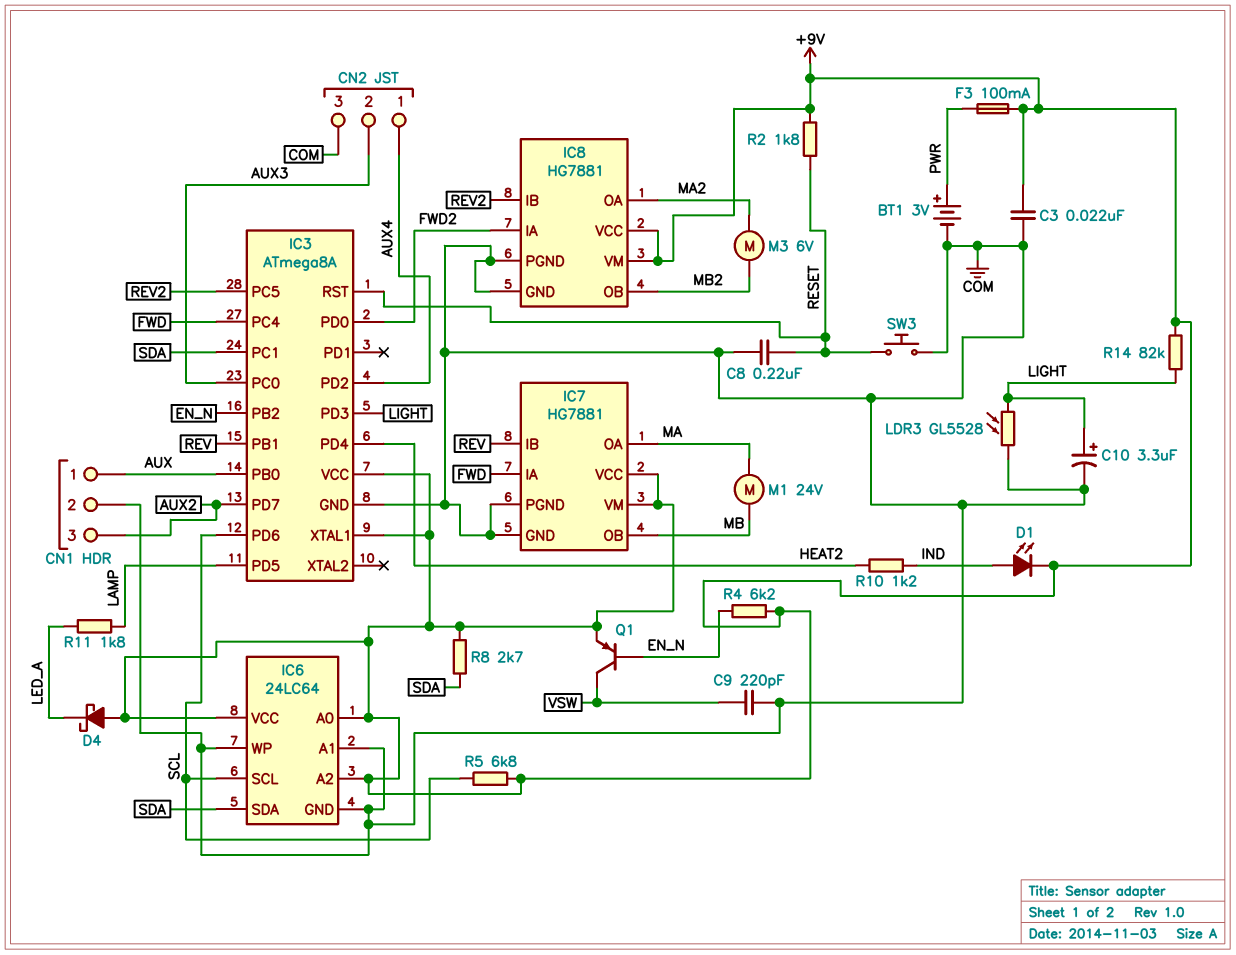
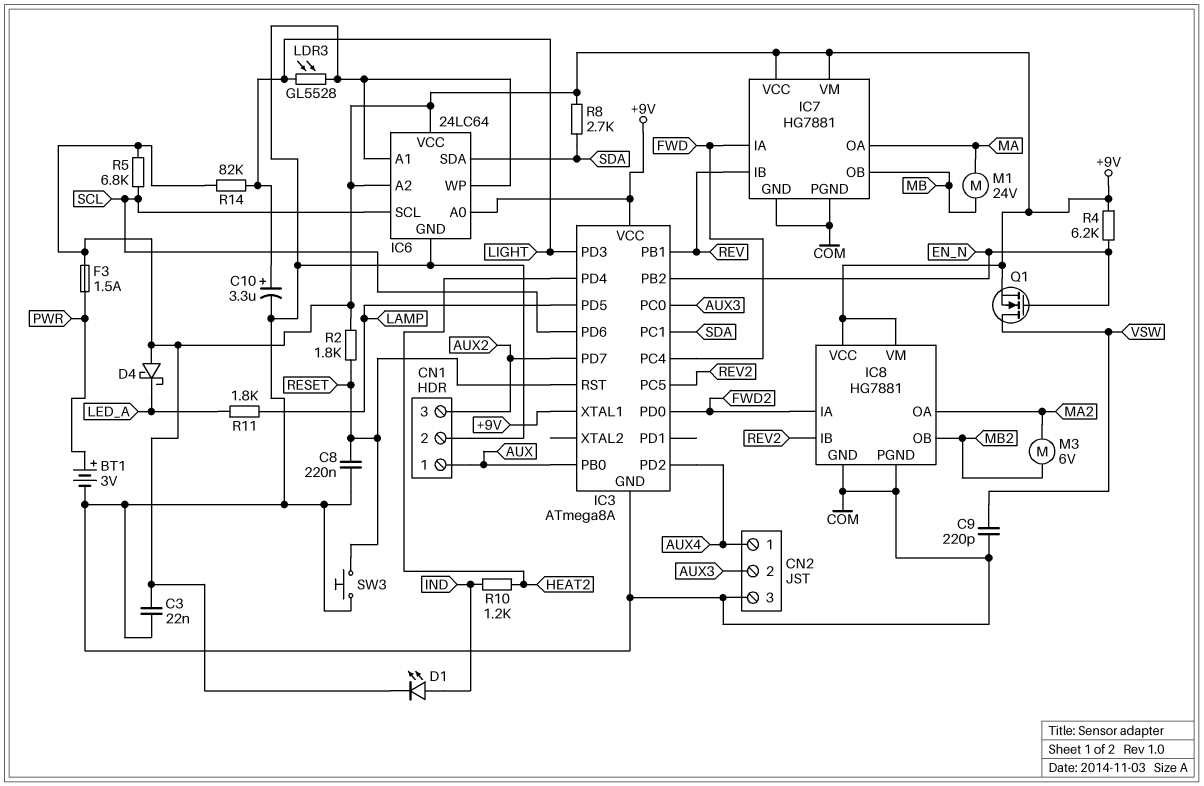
F3: 100mA (+9V, PWR) -> 1.5A (+9V, PWR)
Q1: PNP (B EN_N, C VSW, E +9V) -> NMOS (G EN_N, D VSW, S +9V)

